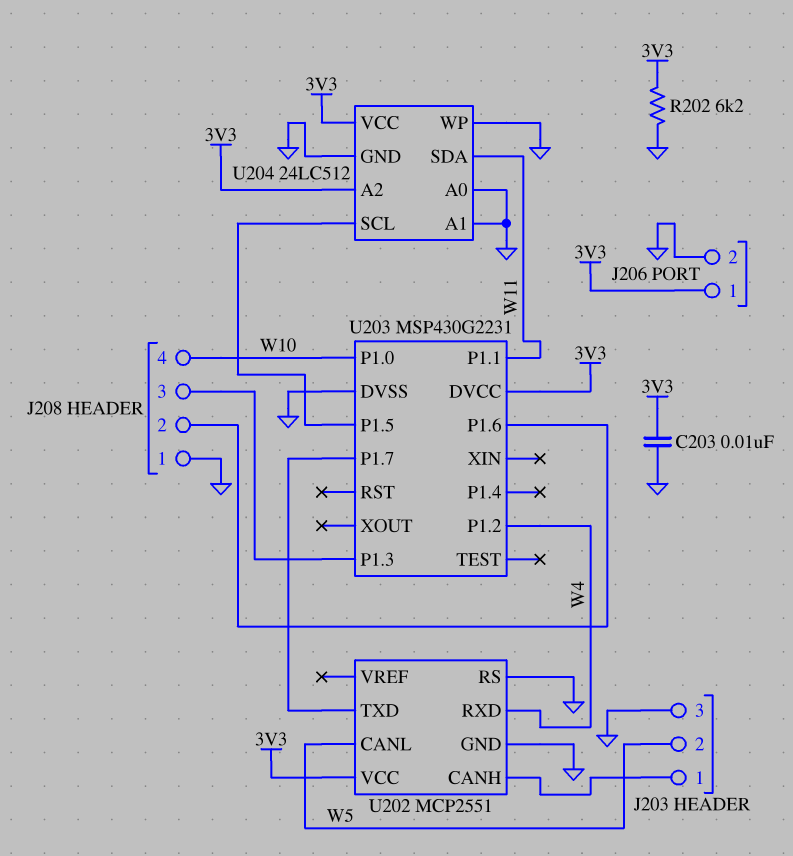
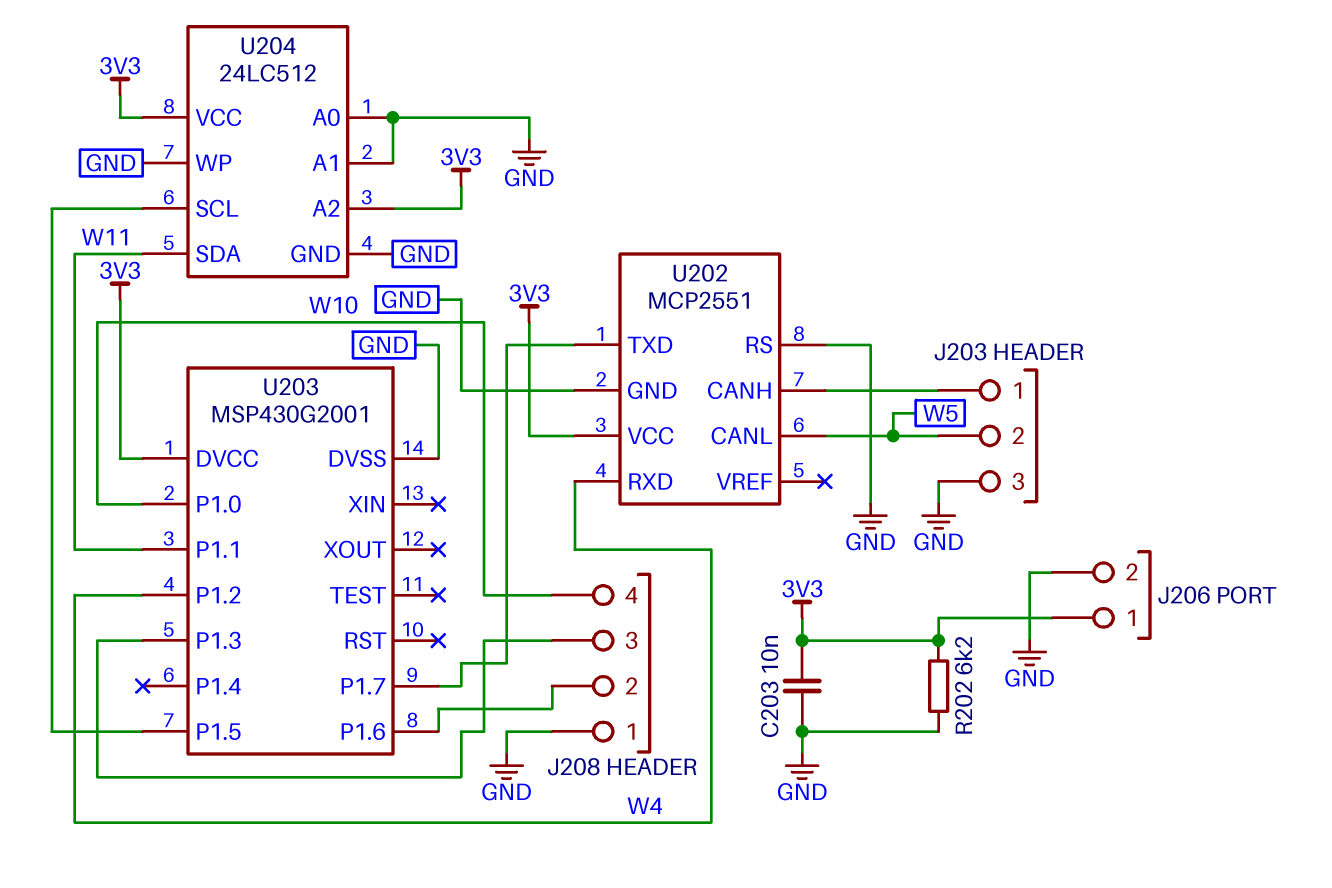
U203: MSP430G2231 -> MSP430G2001

